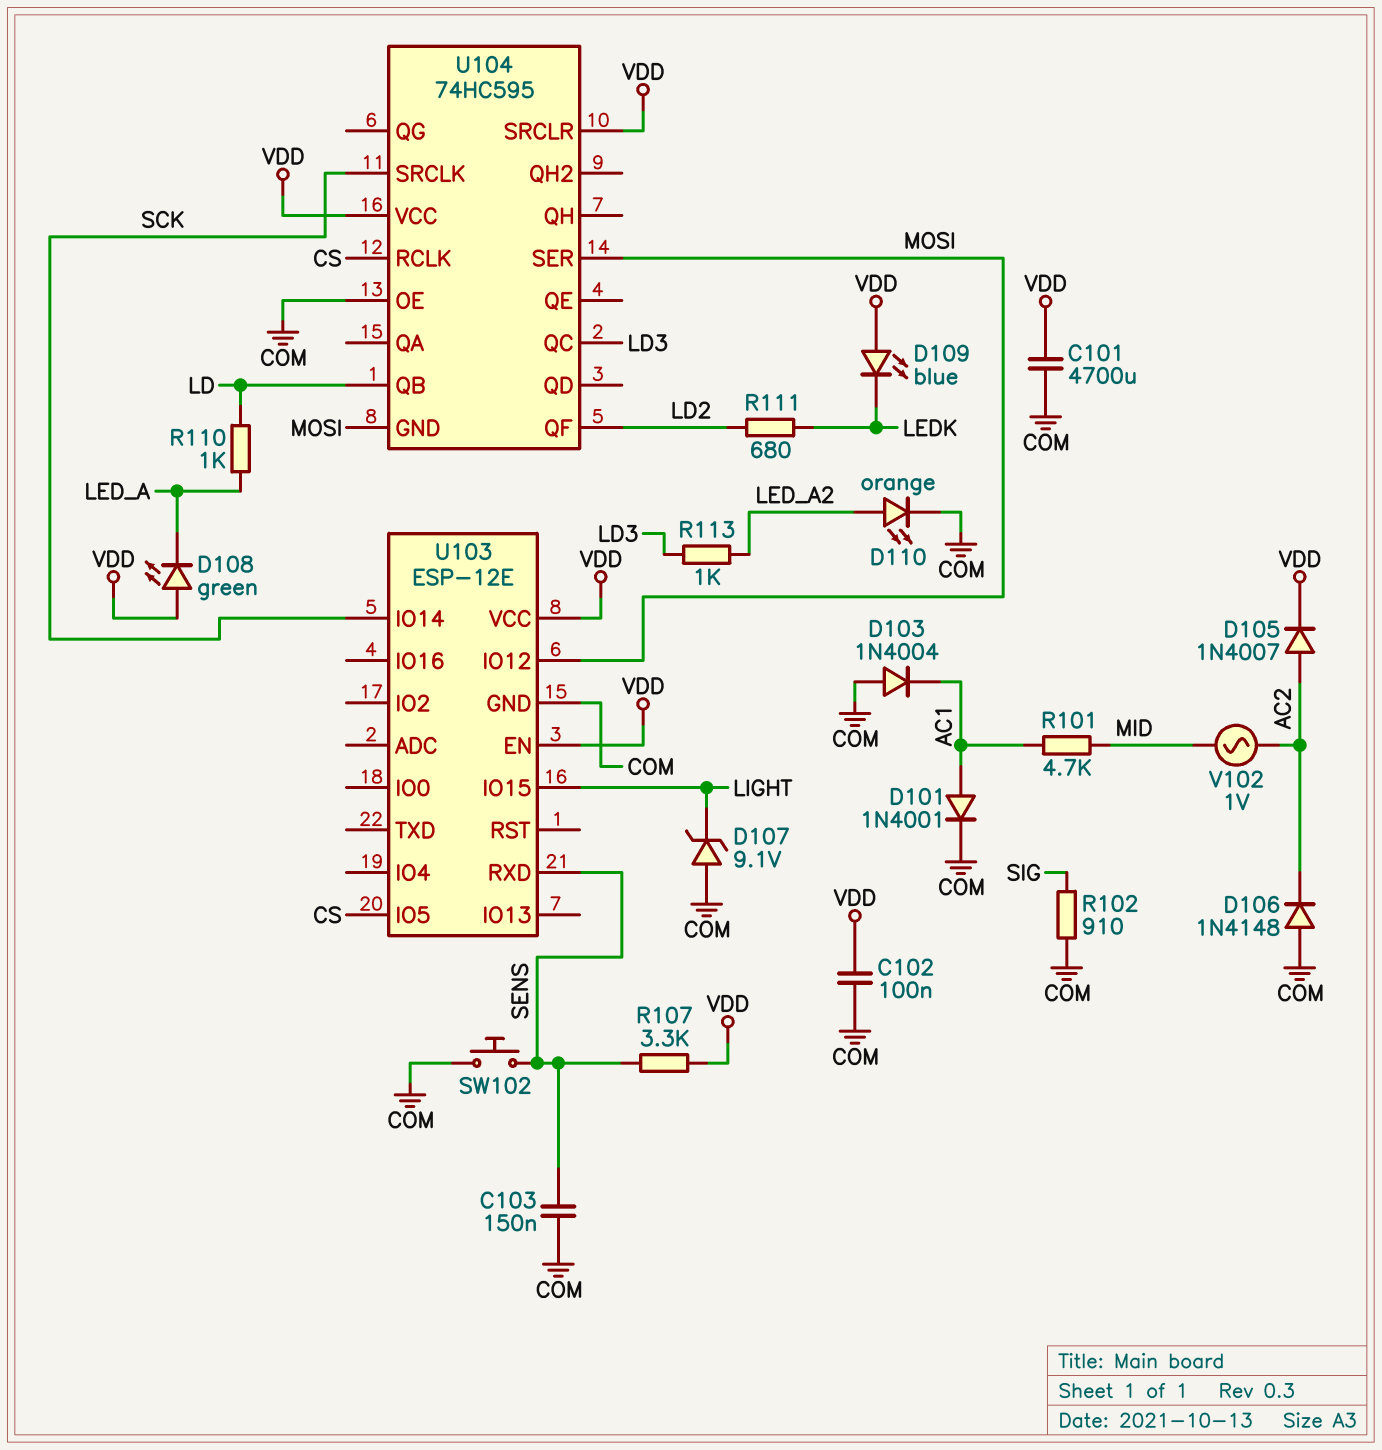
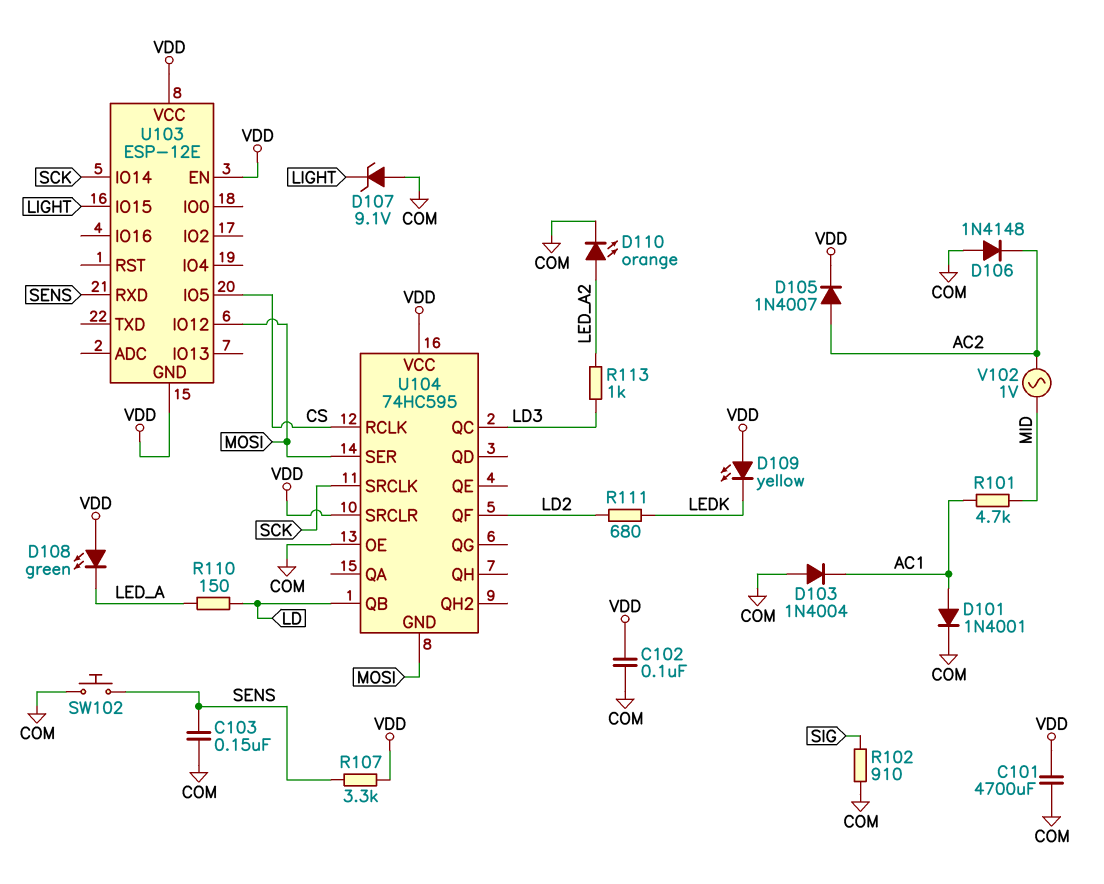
D109: LED blue (A VDD, K LEDK) -> LED yellow (A VDD, K LEDK)
R110: 1k (LD, LED_A) -> 150 (LD, LED_A)
U103 pin GND: COM -> VDD

